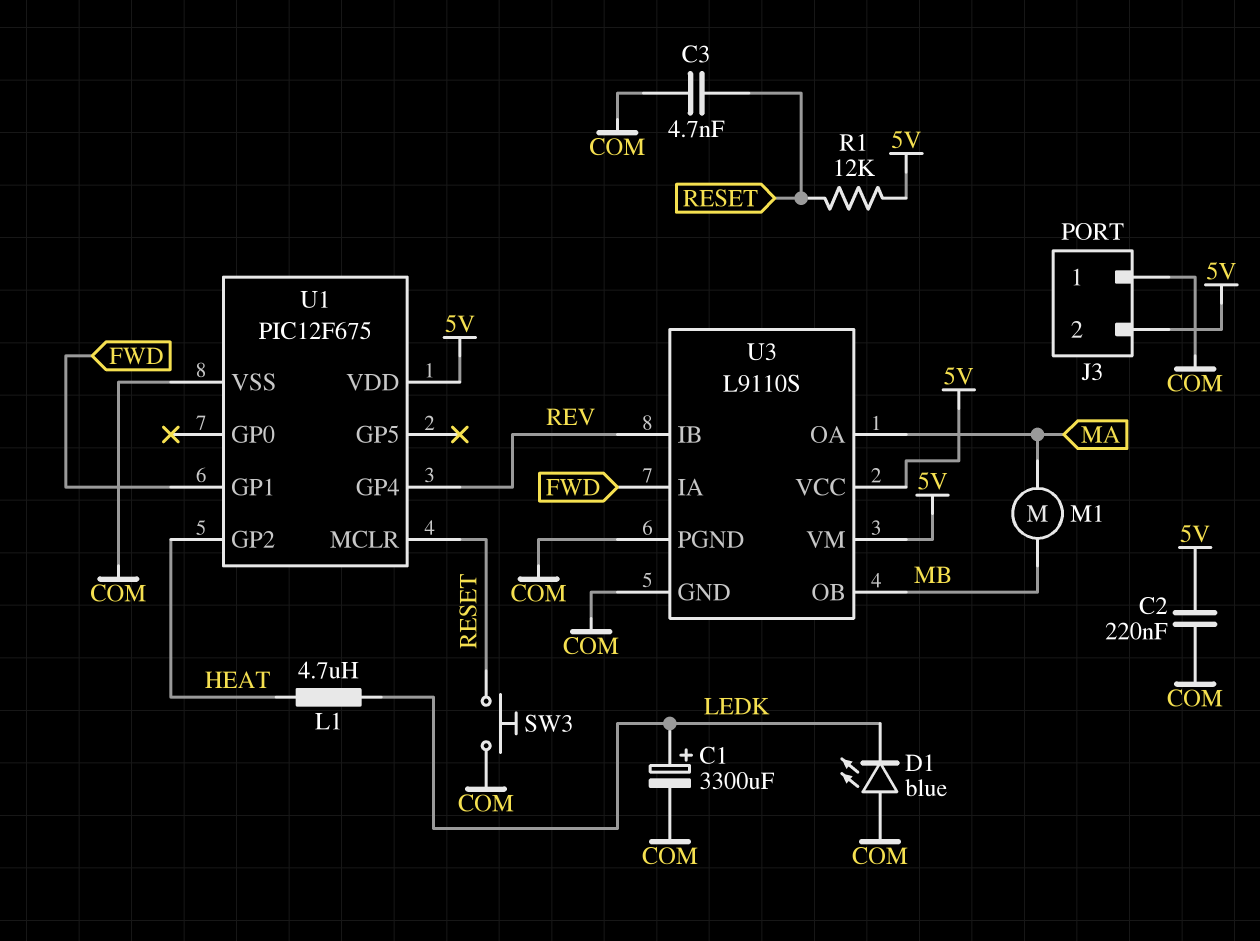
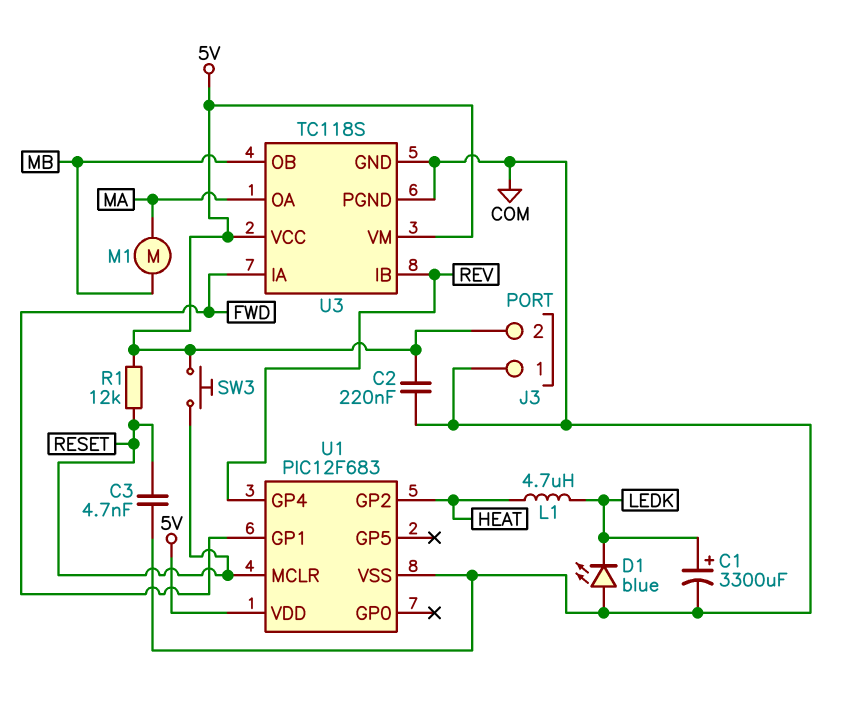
SW3: button (COM, RESET) -> button (5V, RESET)
U1: PIC12F675 -> PIC12F683
U3: L9110S -> TC118S

